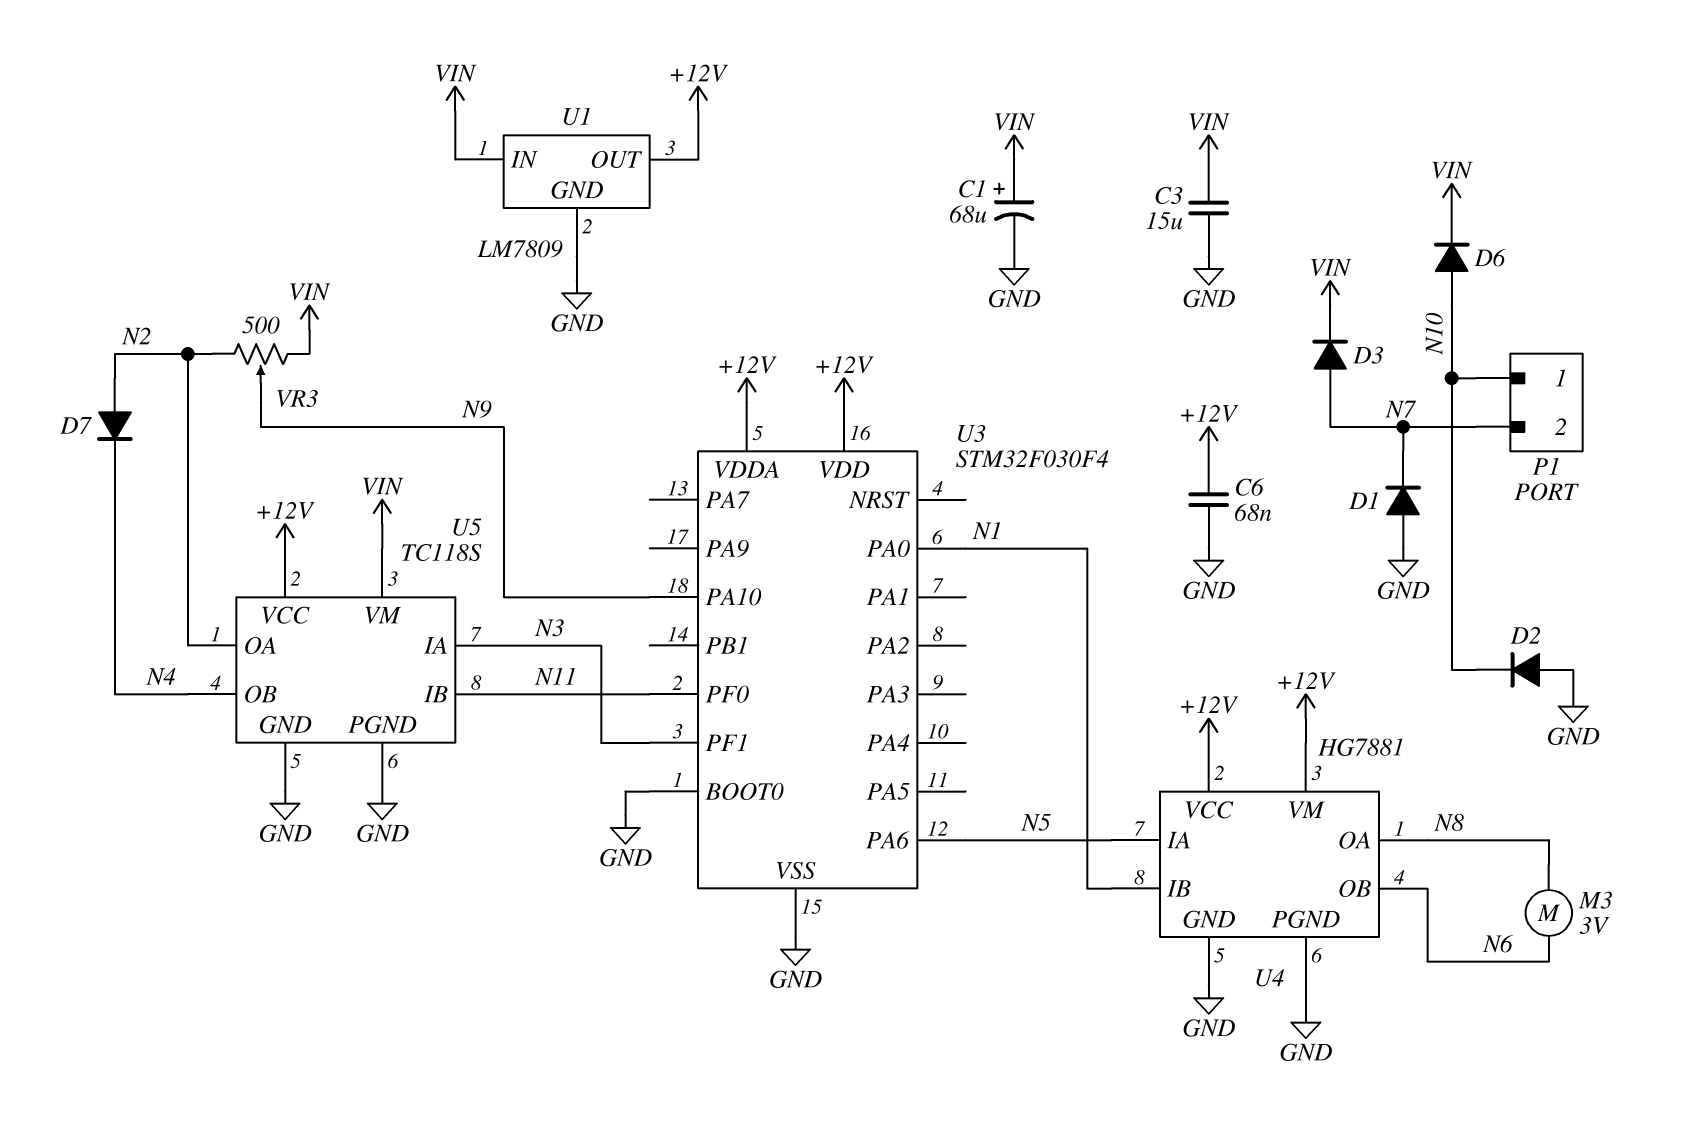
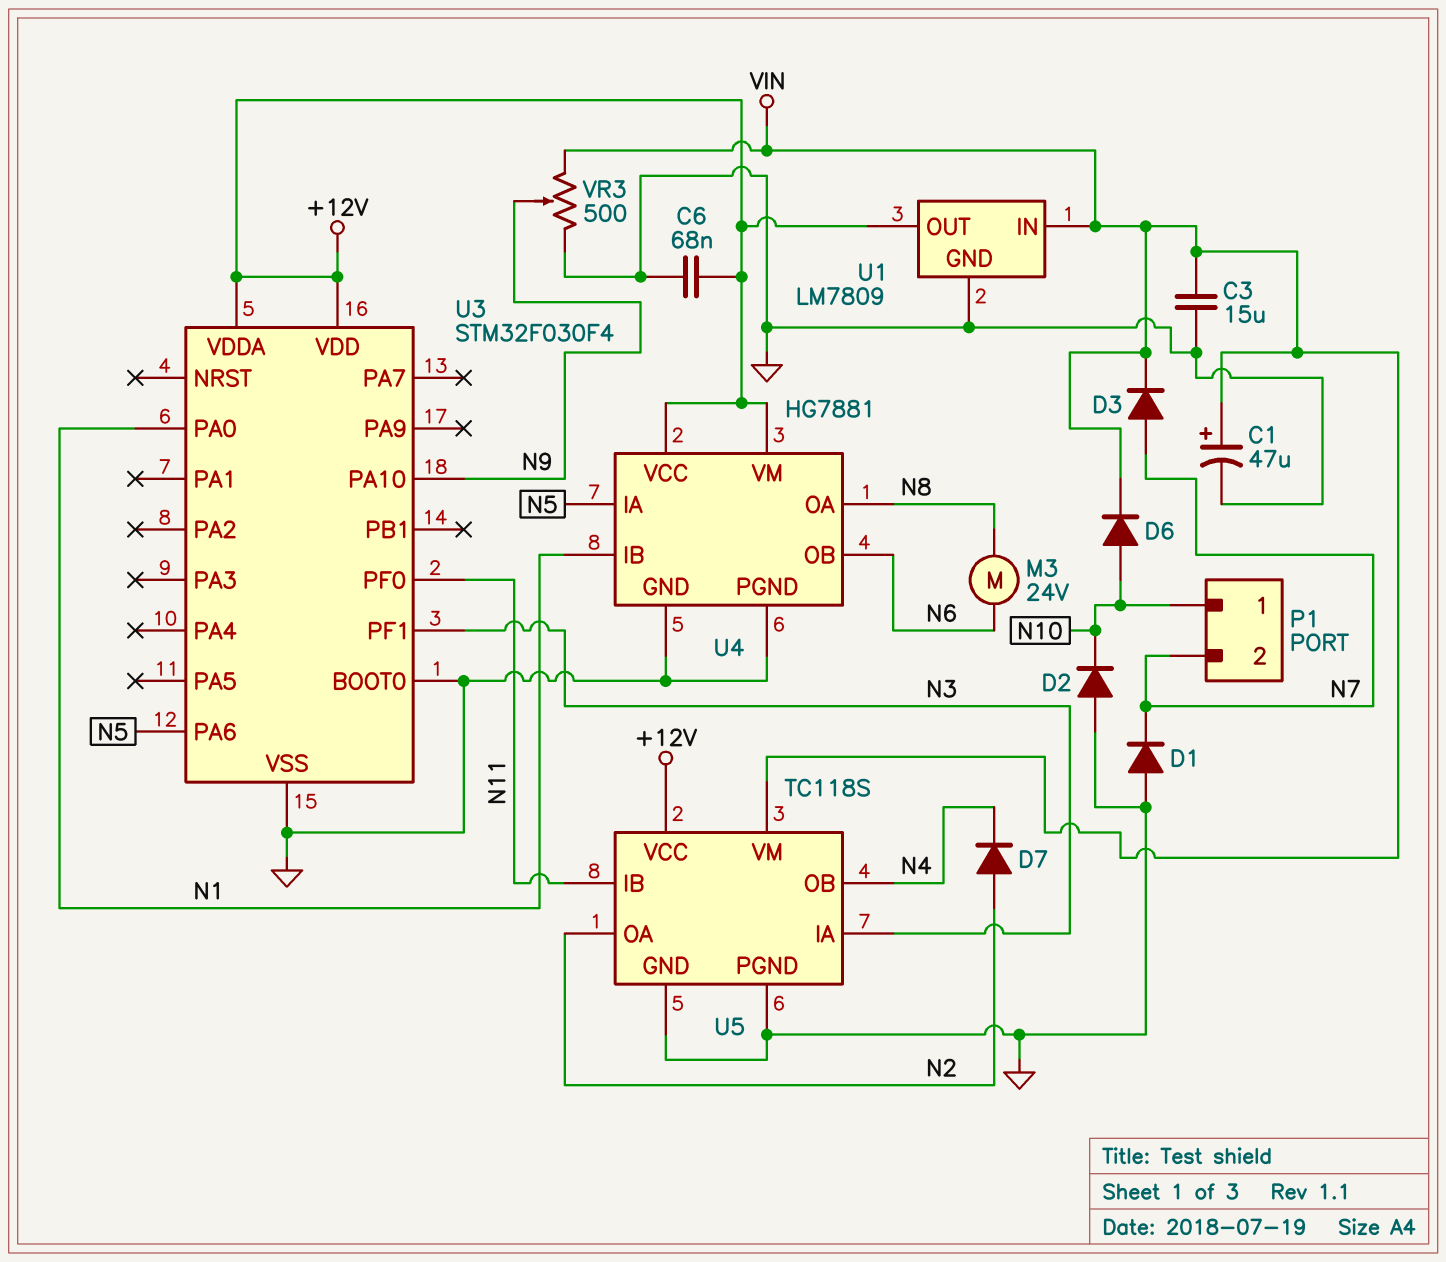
C1: 68uF (plus VIN, minus GND) -> 47uF (plus VIN, minus GND)
M3: motor 3V (N6, N8) -> motor 24V (N6, N8)
VR3: 500 (N2, VIN, wiper N9) -> 500 (GND, VIN, wiper N9)

